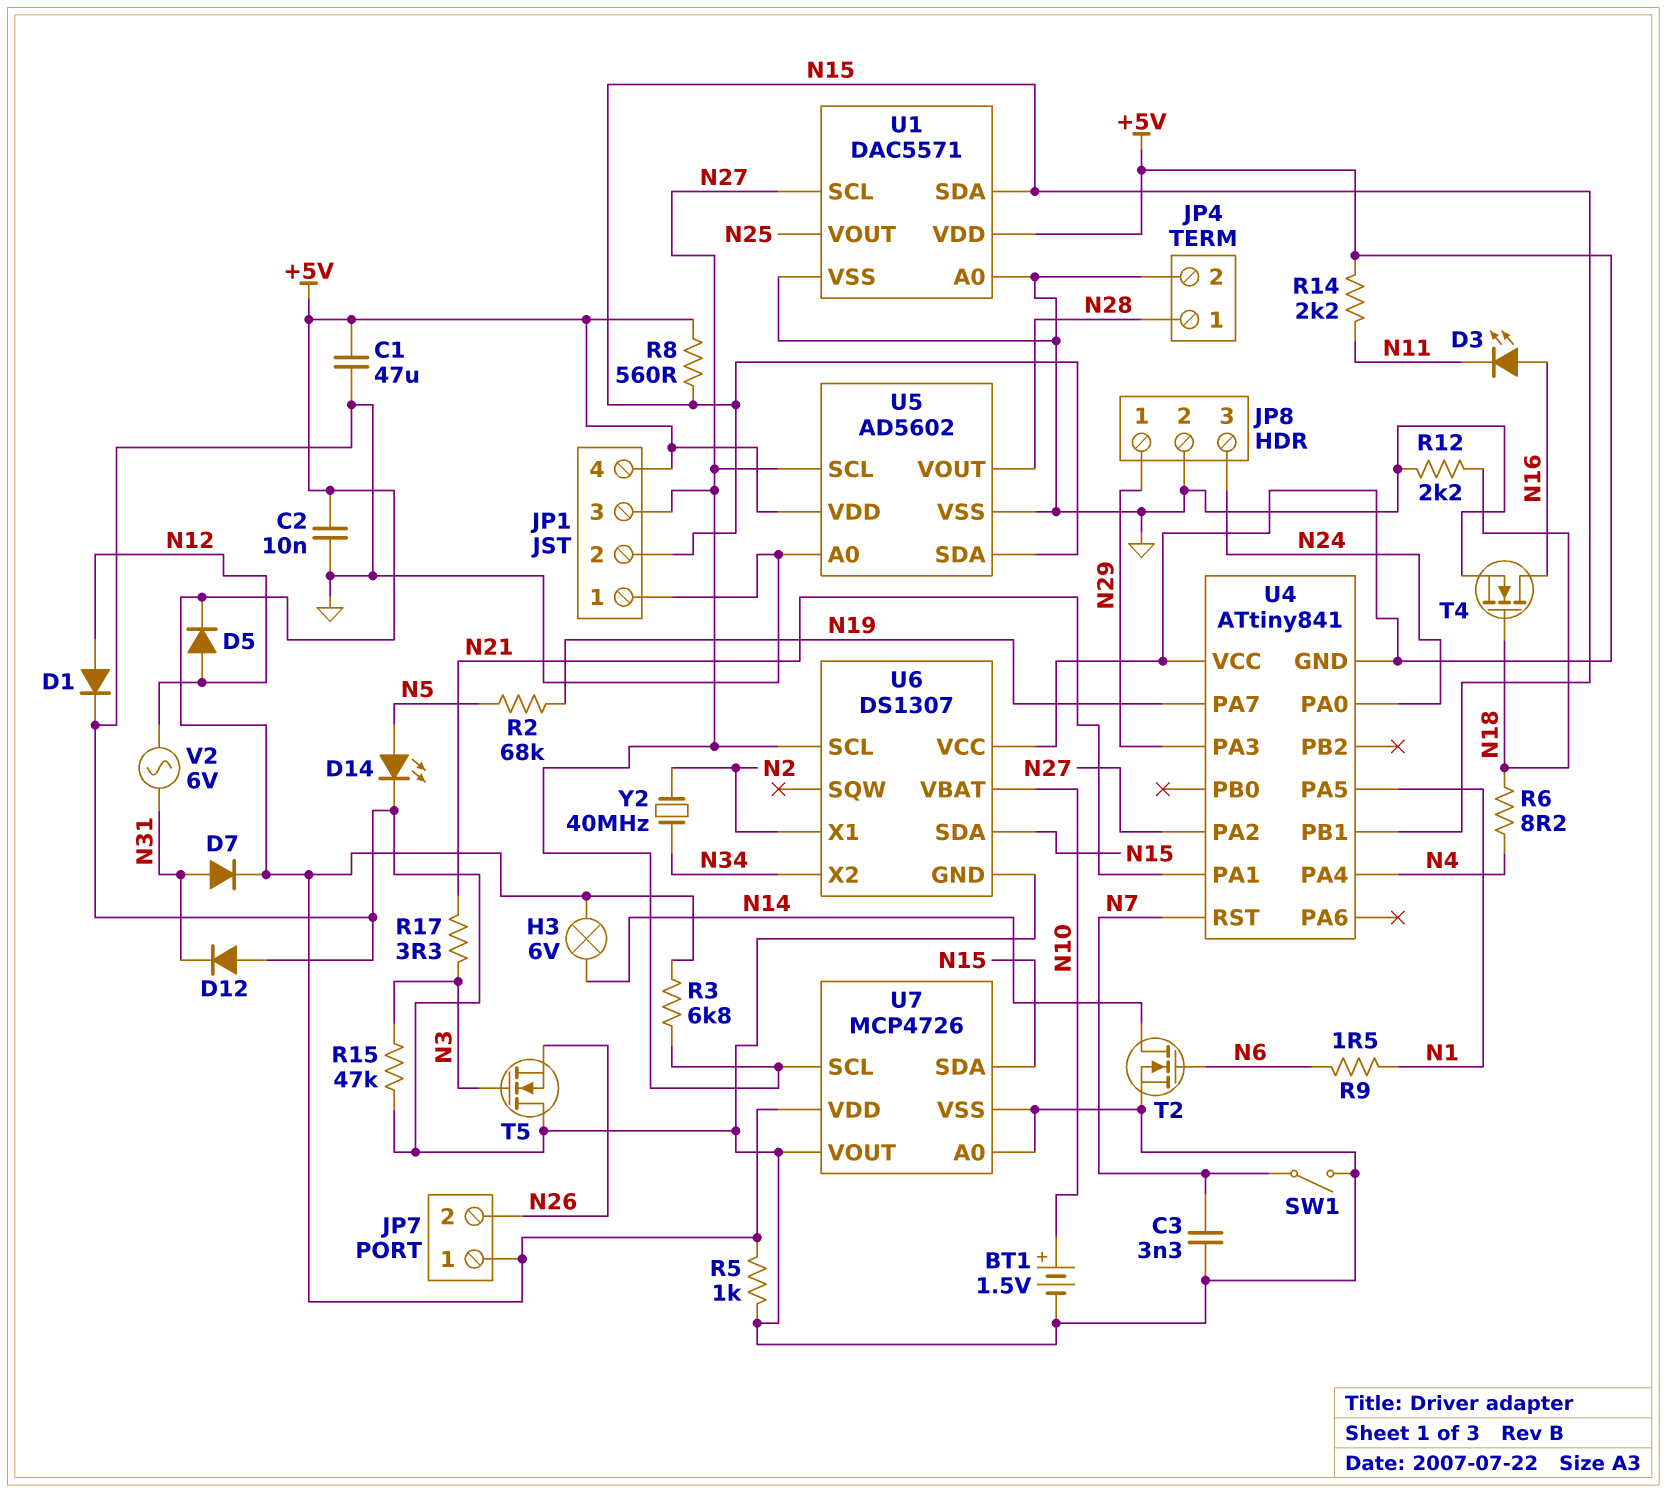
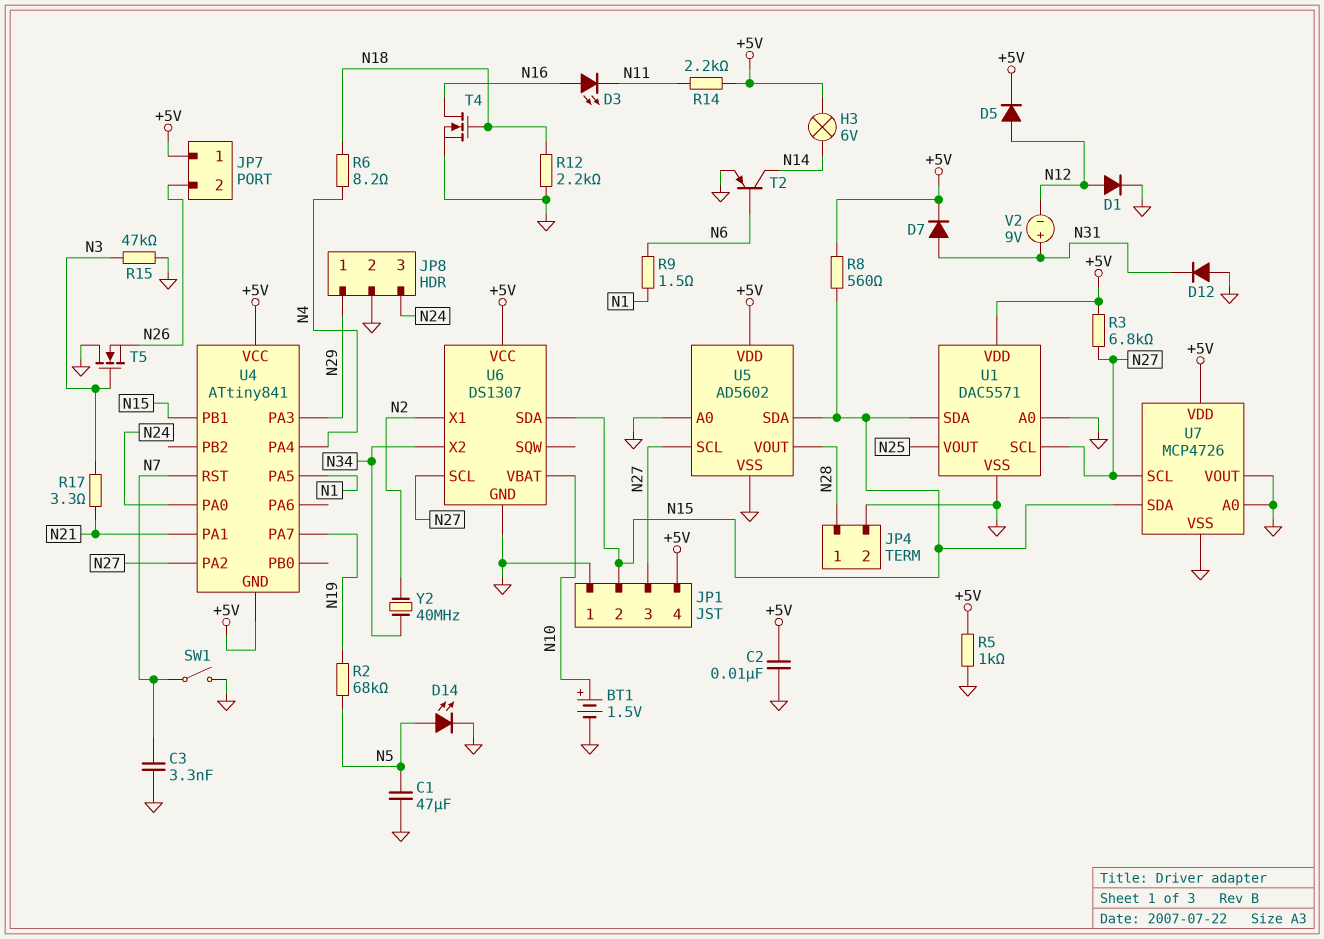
C1: 47uF (+5V, GND) -> 47uF (GND, N5)
T2: NMOS (G N6, D N14, S GND) -> PNP (B N6, C N14, E GND)
V2: AC 6V (N12, N31) -> 9V (plus N31, minus N12)

